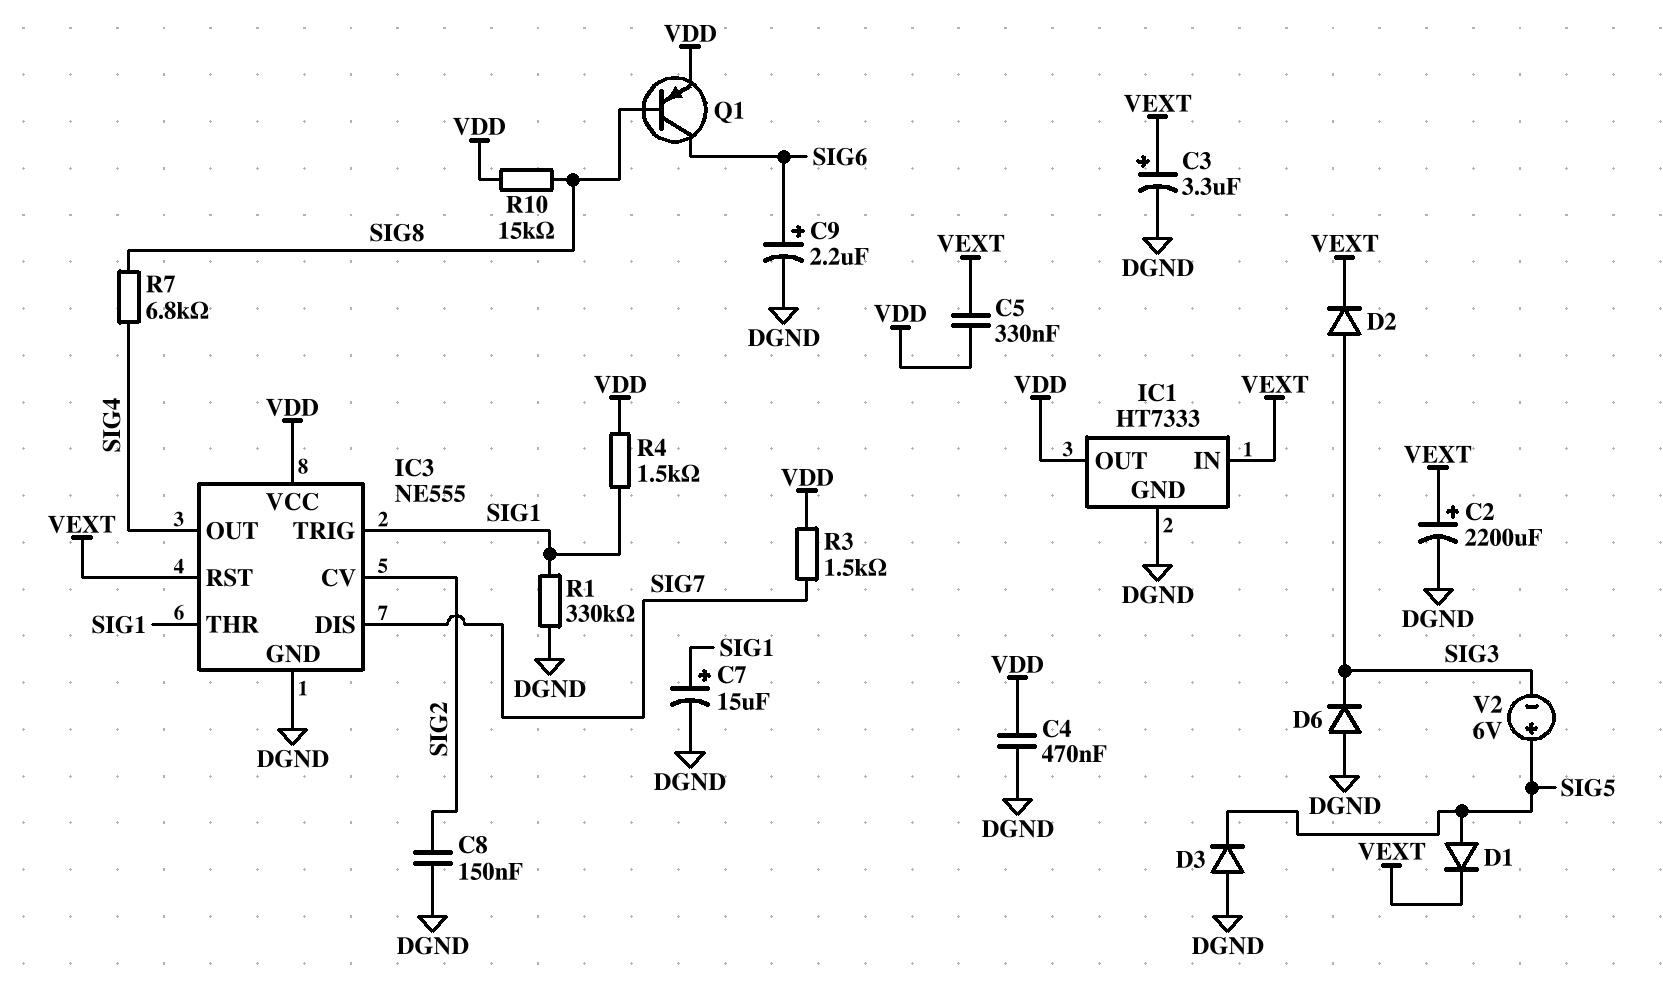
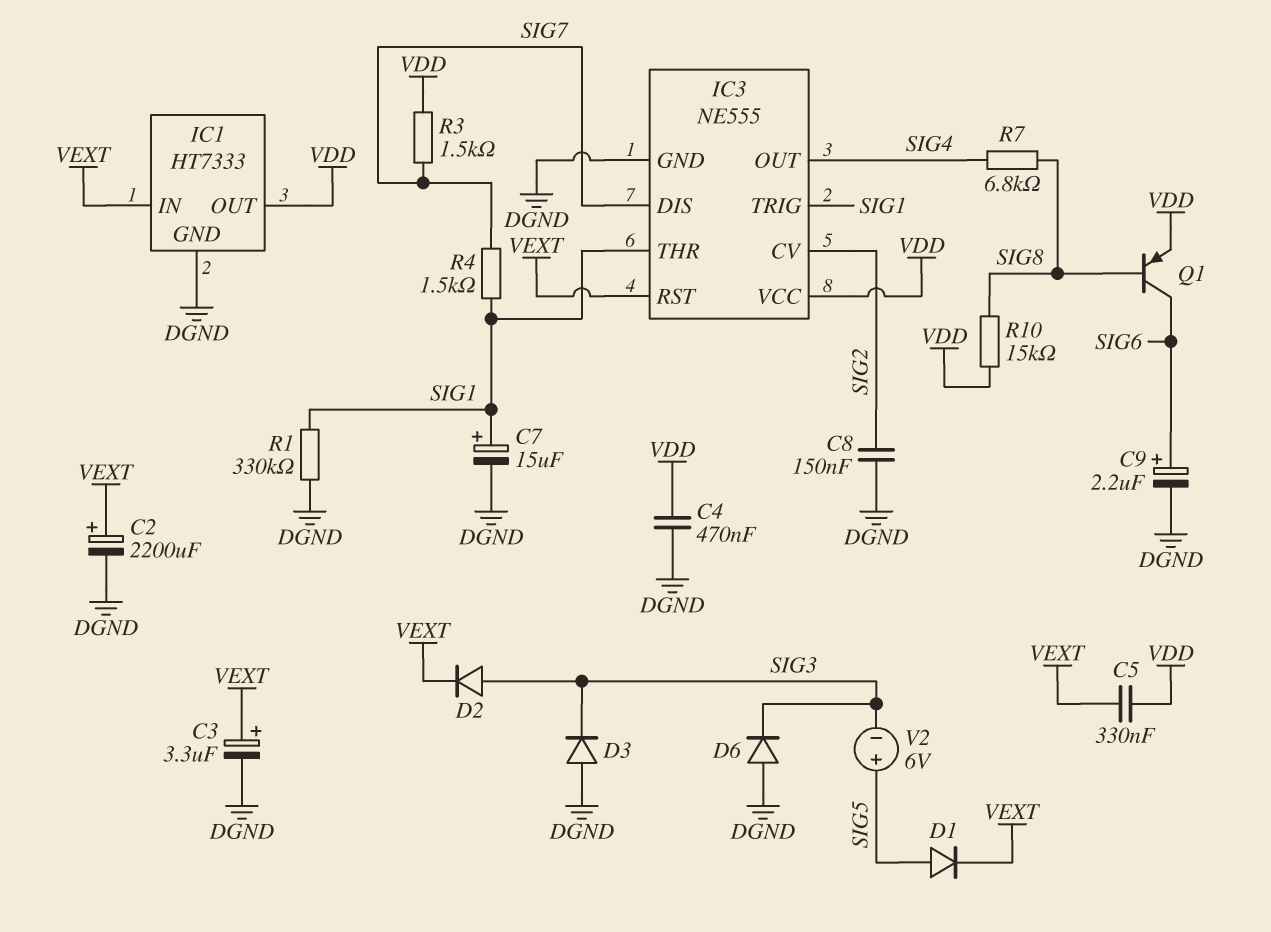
D3: diode (A DGND, K SIG5) -> diode (A DGND, K SIG3)
R4: 1.5k (SIG1, VDD) -> 1.5k (SIG1, SIG7)

